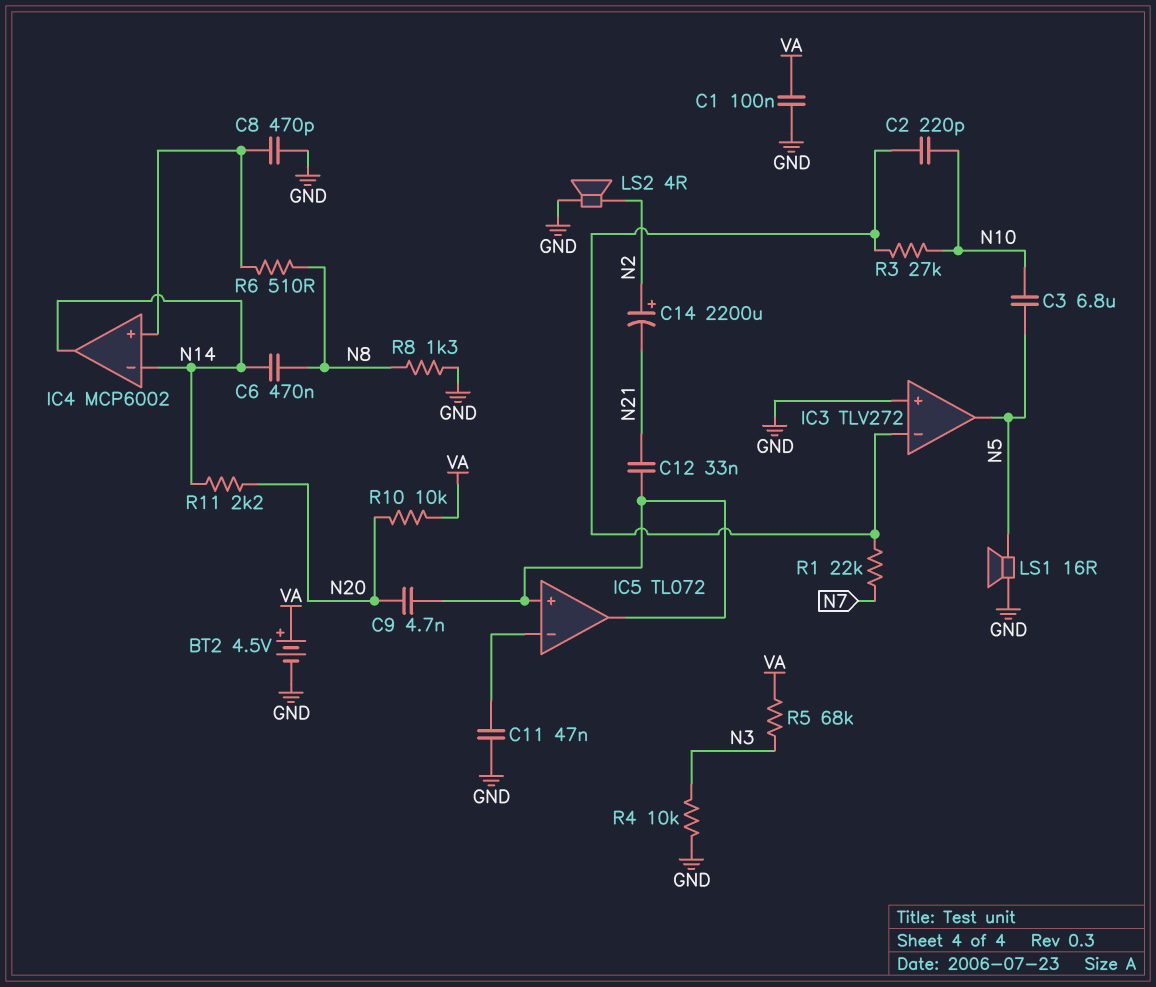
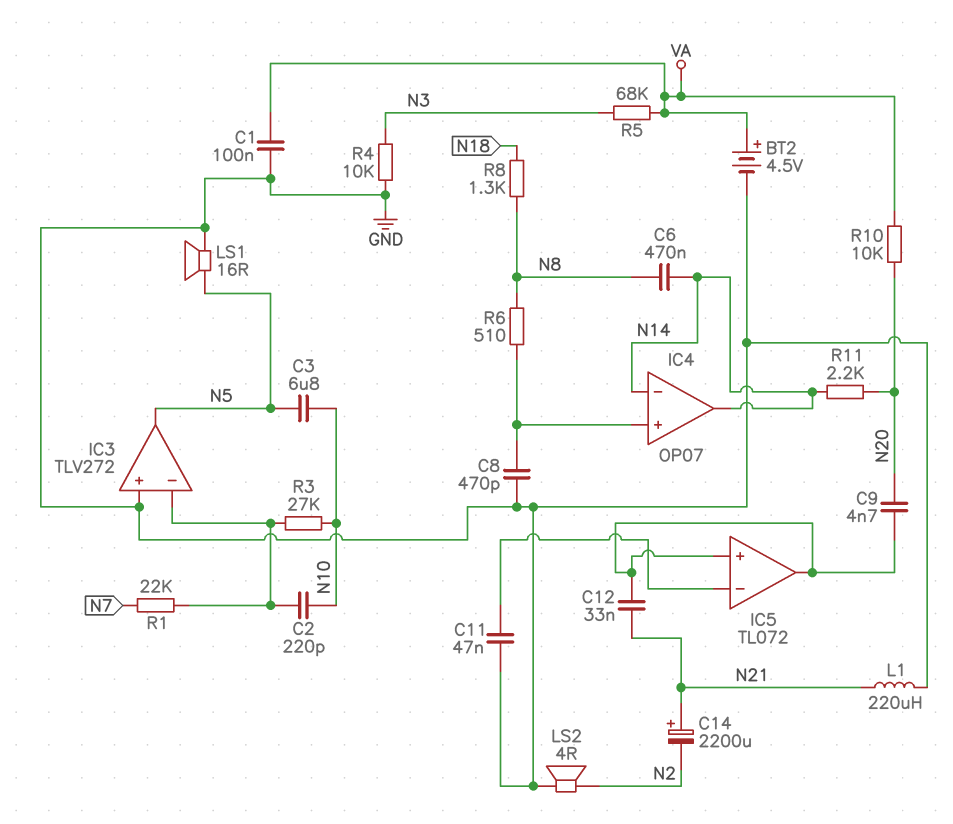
C14: 2200uF (plus N2, minus N21) -> 2200uF (plus N21, minus N2)
IC4: MCP6002 -> OP07
L1: none -> 220uH (GND, N21)
R8: 1.3k (GND, N8) -> 1.3k (N8, N18)

